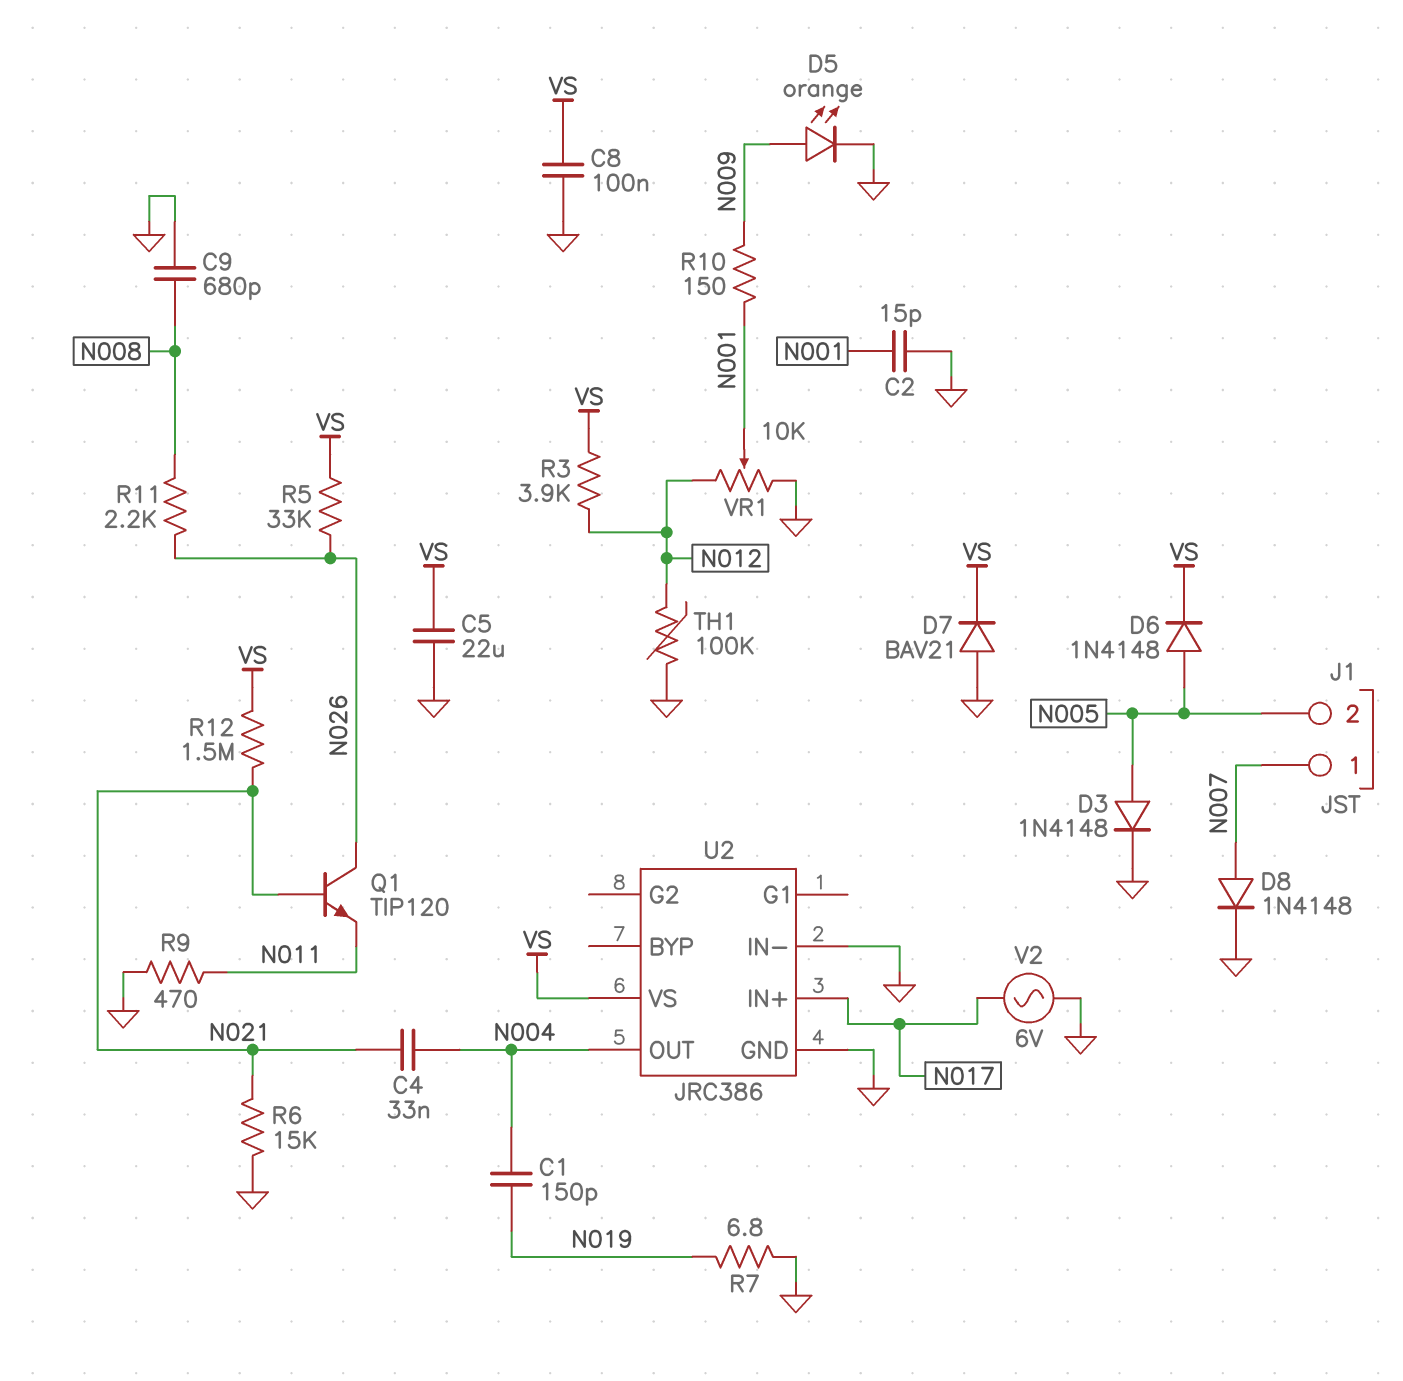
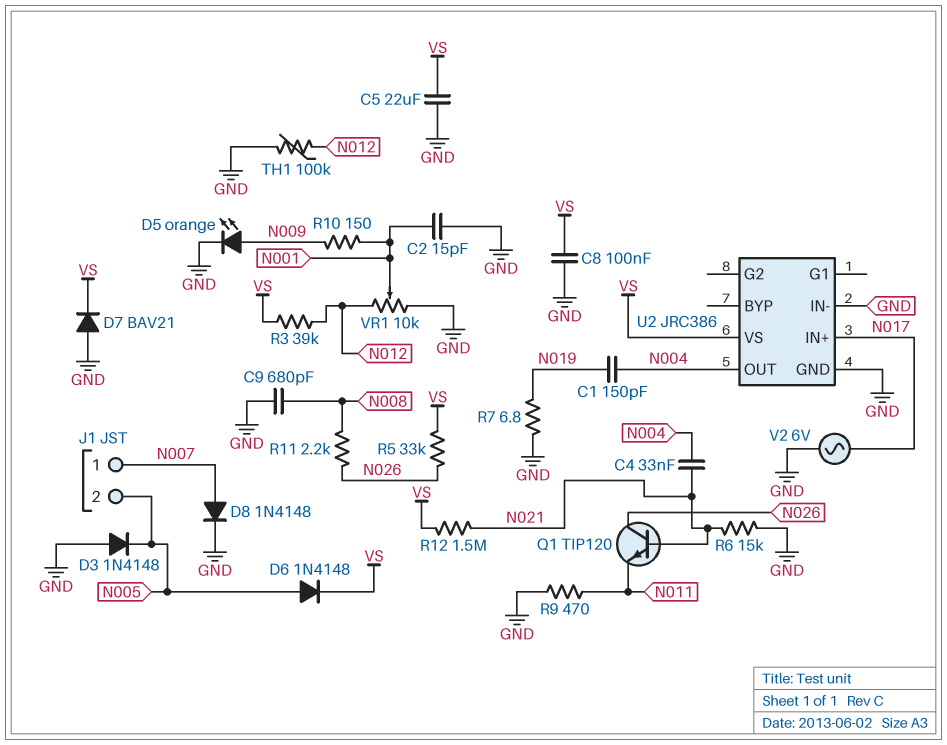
D3: diode 1N4148 (A N005, K GND) -> diode 1N4148 (A GND, K N005)
R3: 3.9k (N012, VS) -> 39k (N012, VS)

